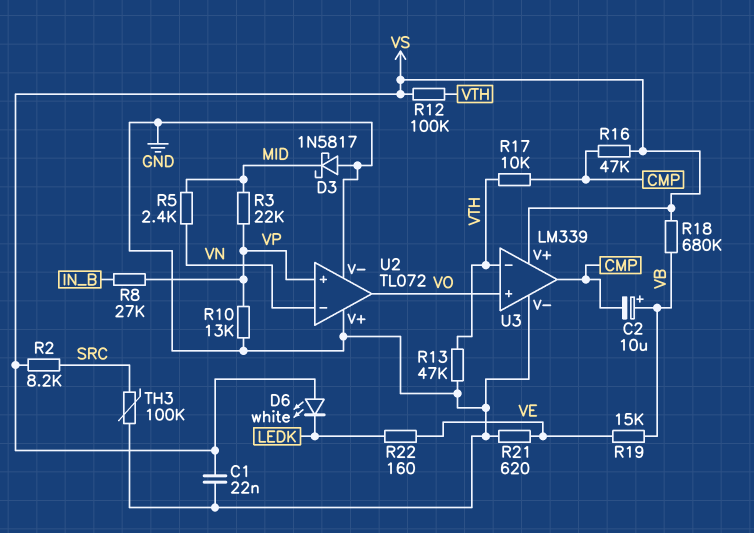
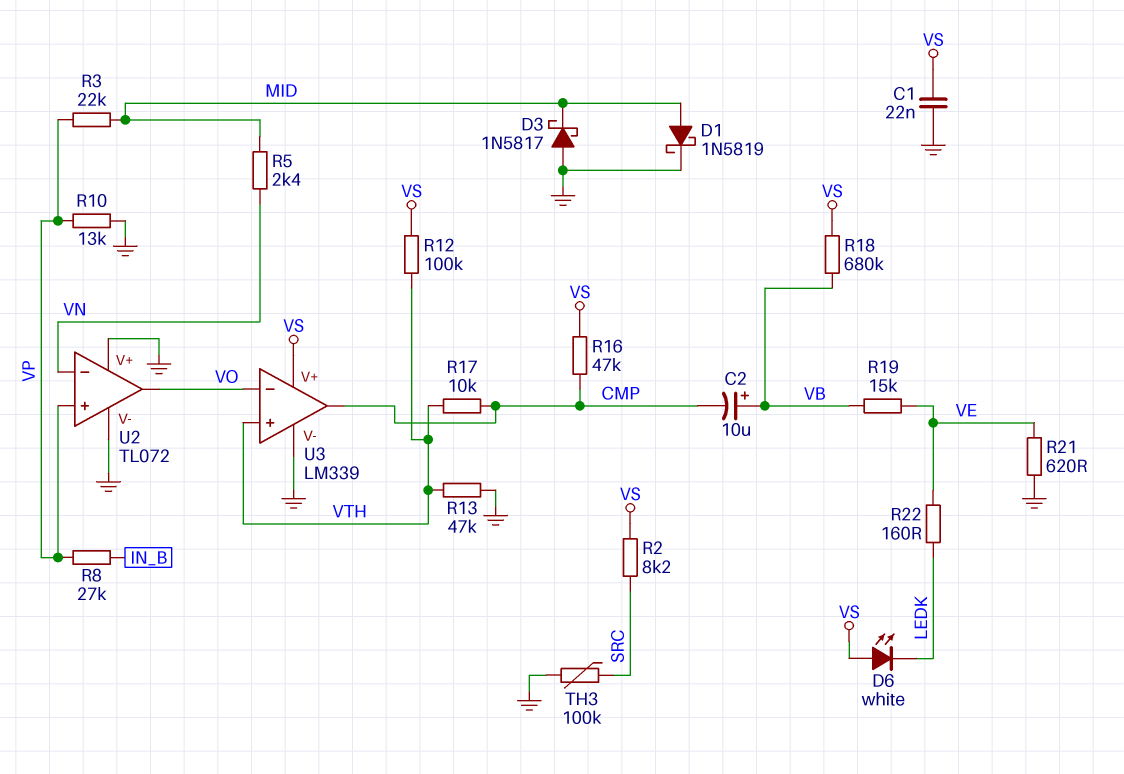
D1: none -> schottky 1N5819 (A MID, K GND)
U3 pin in+: VO -> VTH
U3 pin in-: VTH -> VO

